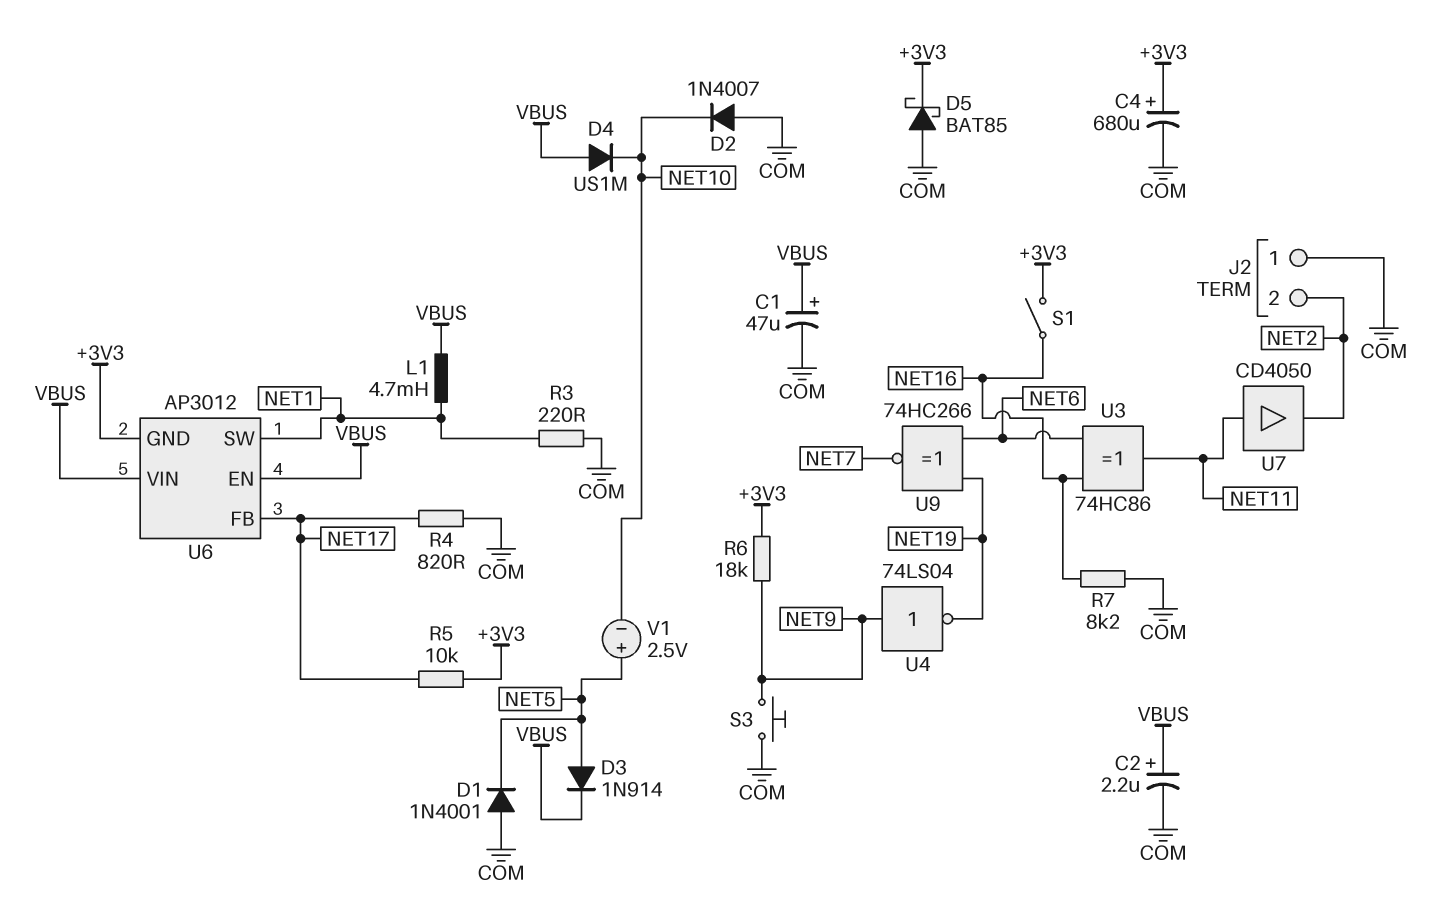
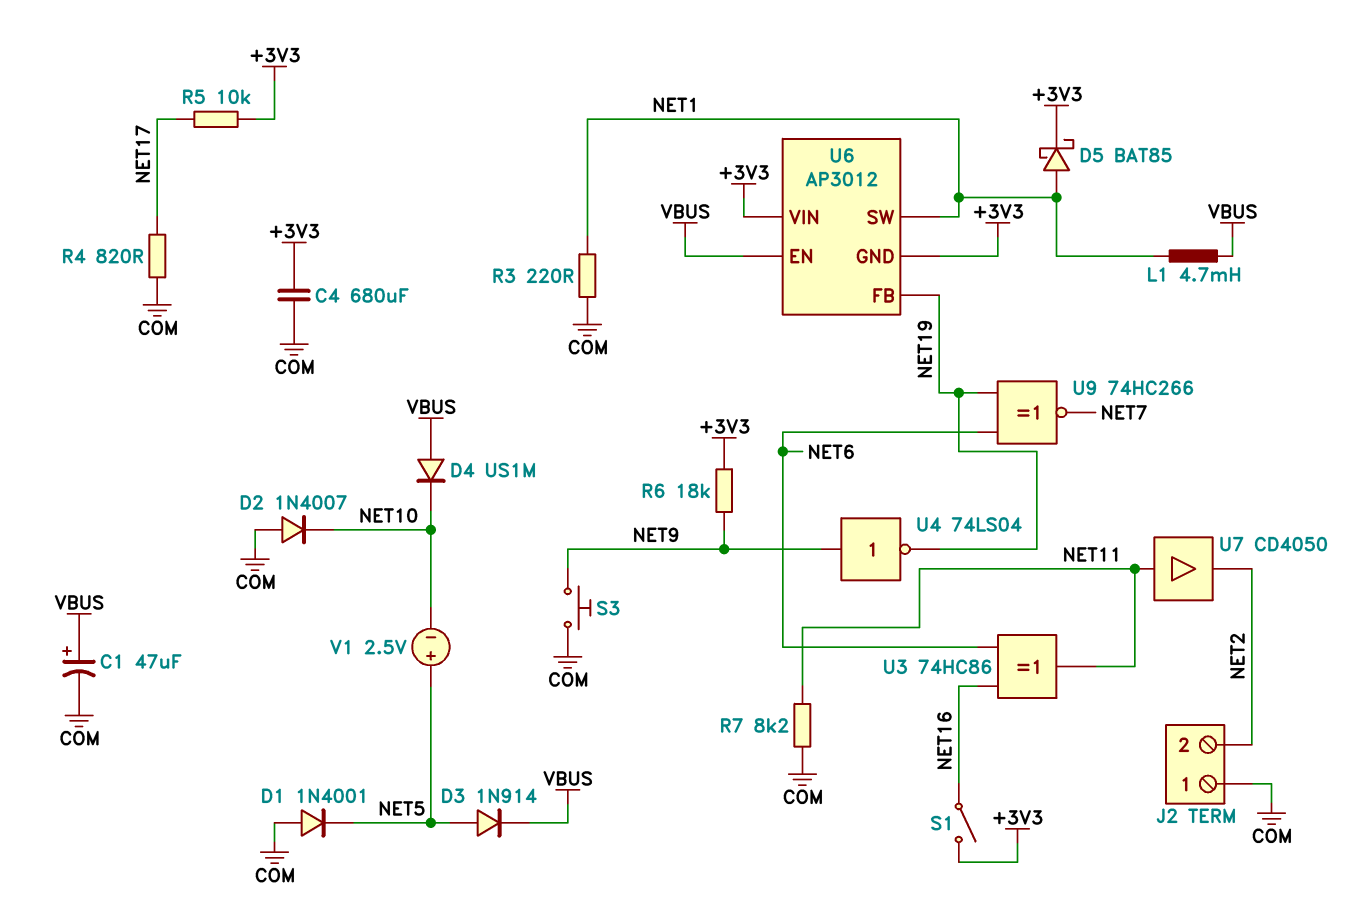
C2: 2.2uF (plus VBUS, minus COM) -> none
C4: 680uF (plus +3V3, minus COM) -> 680uF (+3V3, COM)
D5: schottky BAT85 (A COM, K +3V3) -> schottky BAT85 (A NET1, K +3V3)
R7: 8.2k (COM, NET16) -> 8.2k (COM, NET11)
U6 pin FB: NET17 -> NET19
U6 pin VIN: VBUS -> +3V3

